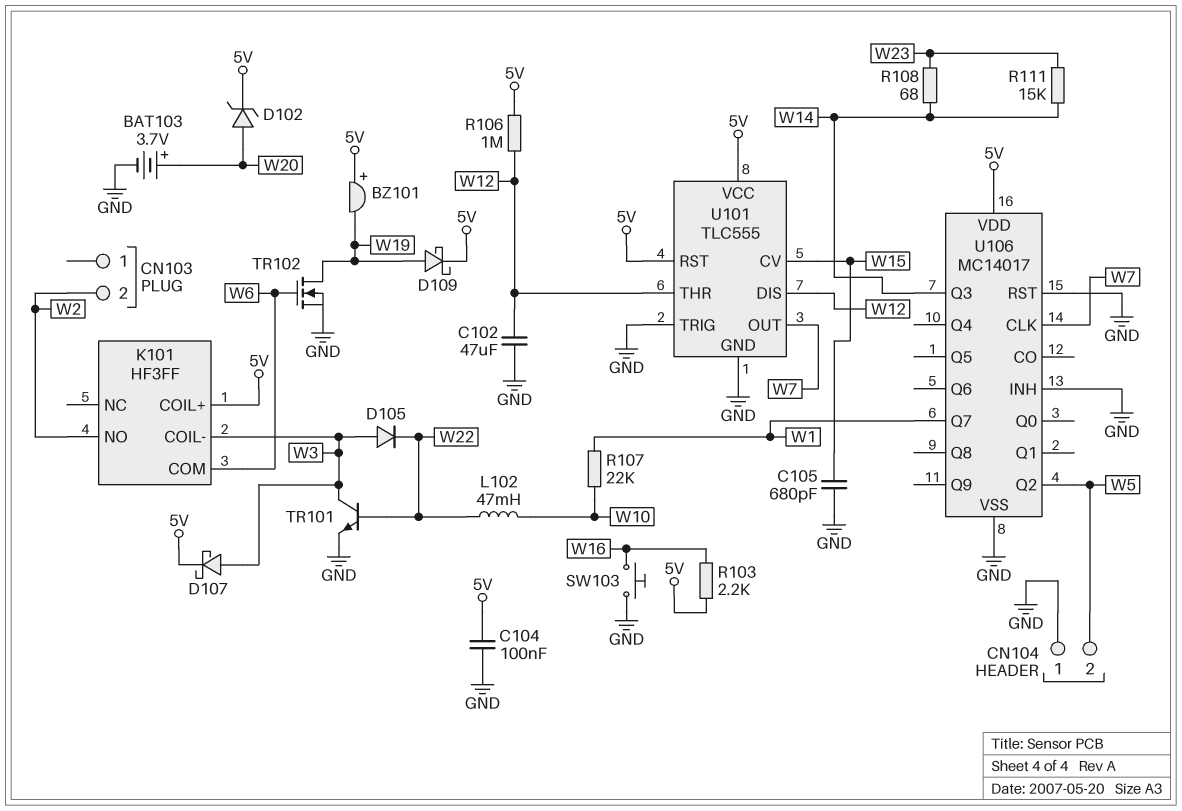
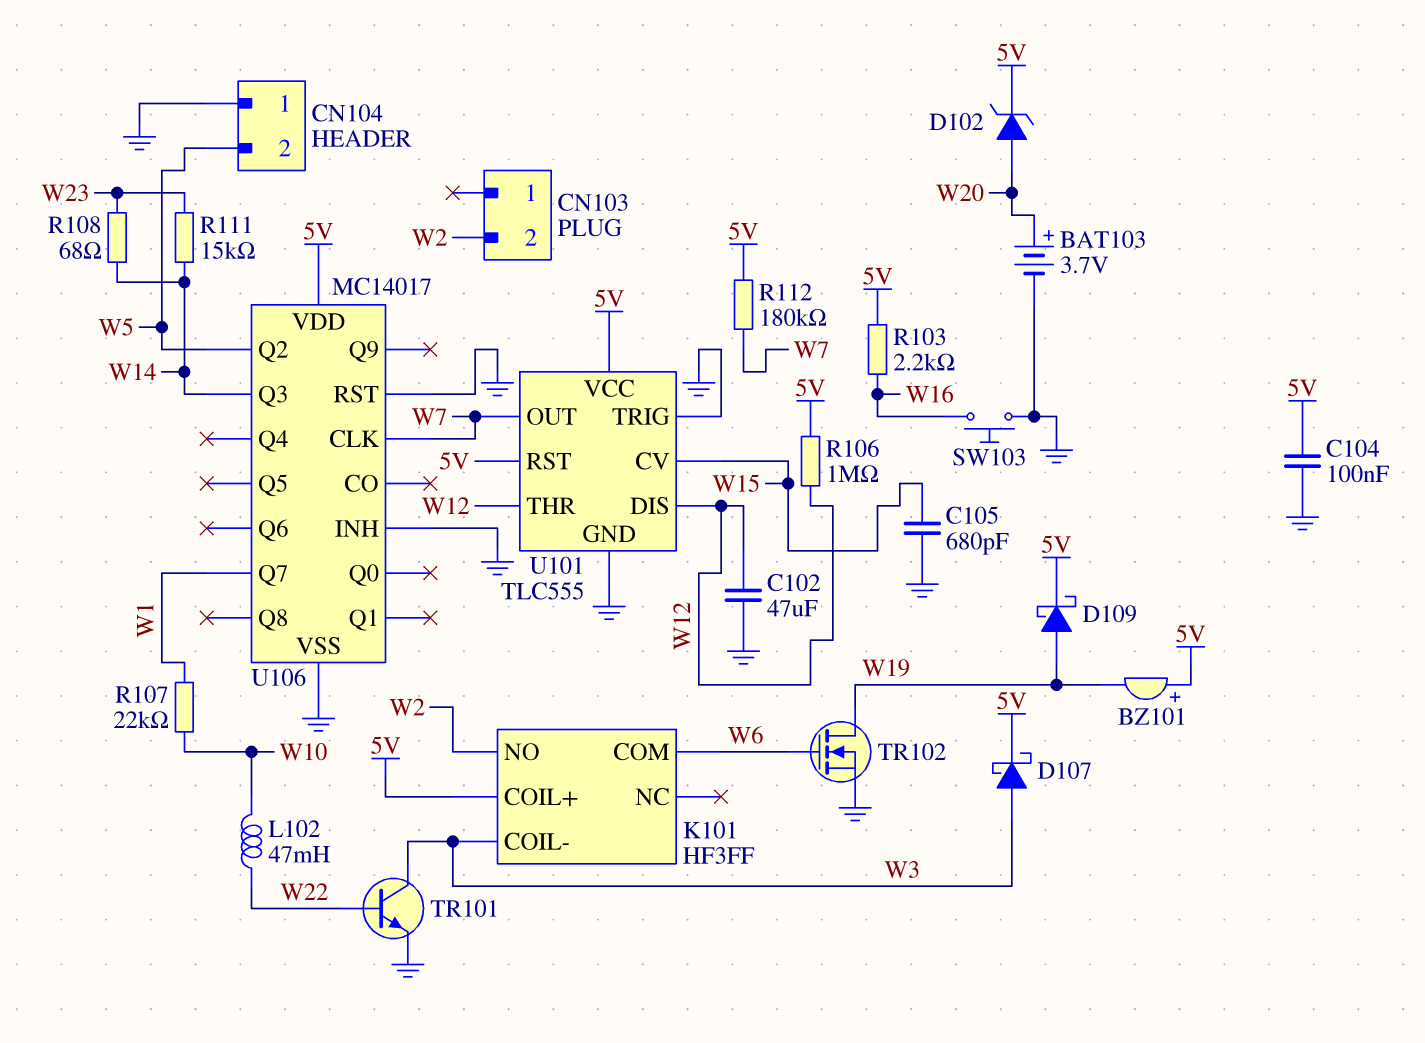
D105: diode (A W3, K W22) -> none
R112: none -> 180k (5V, W7)

